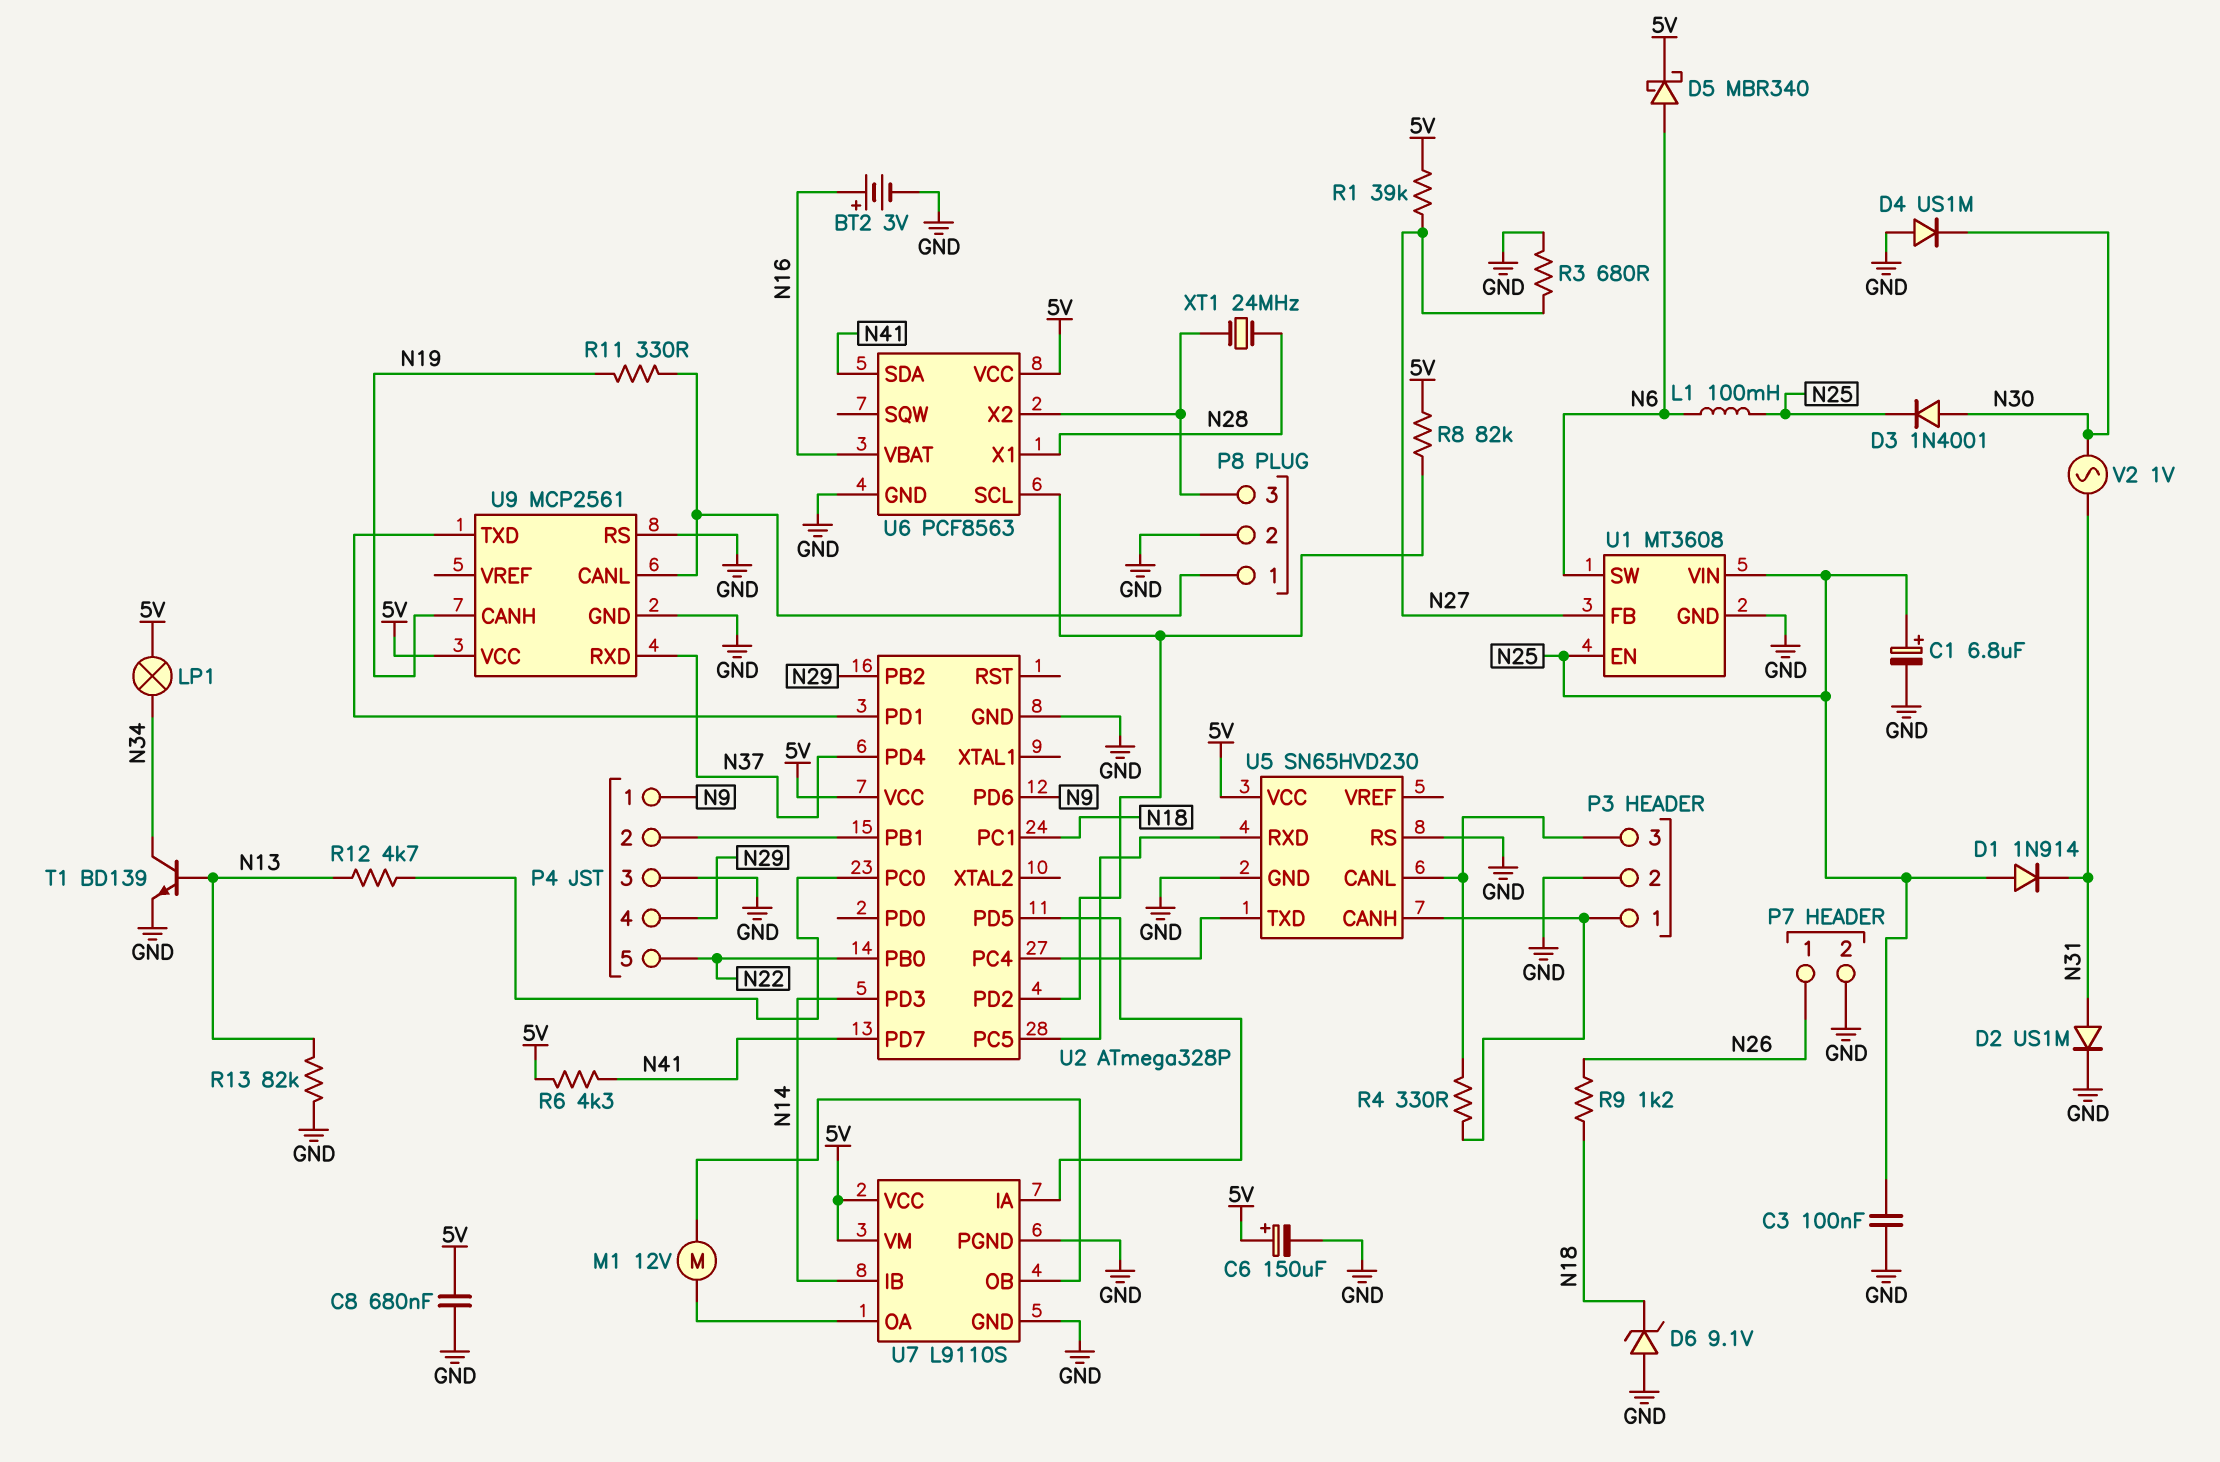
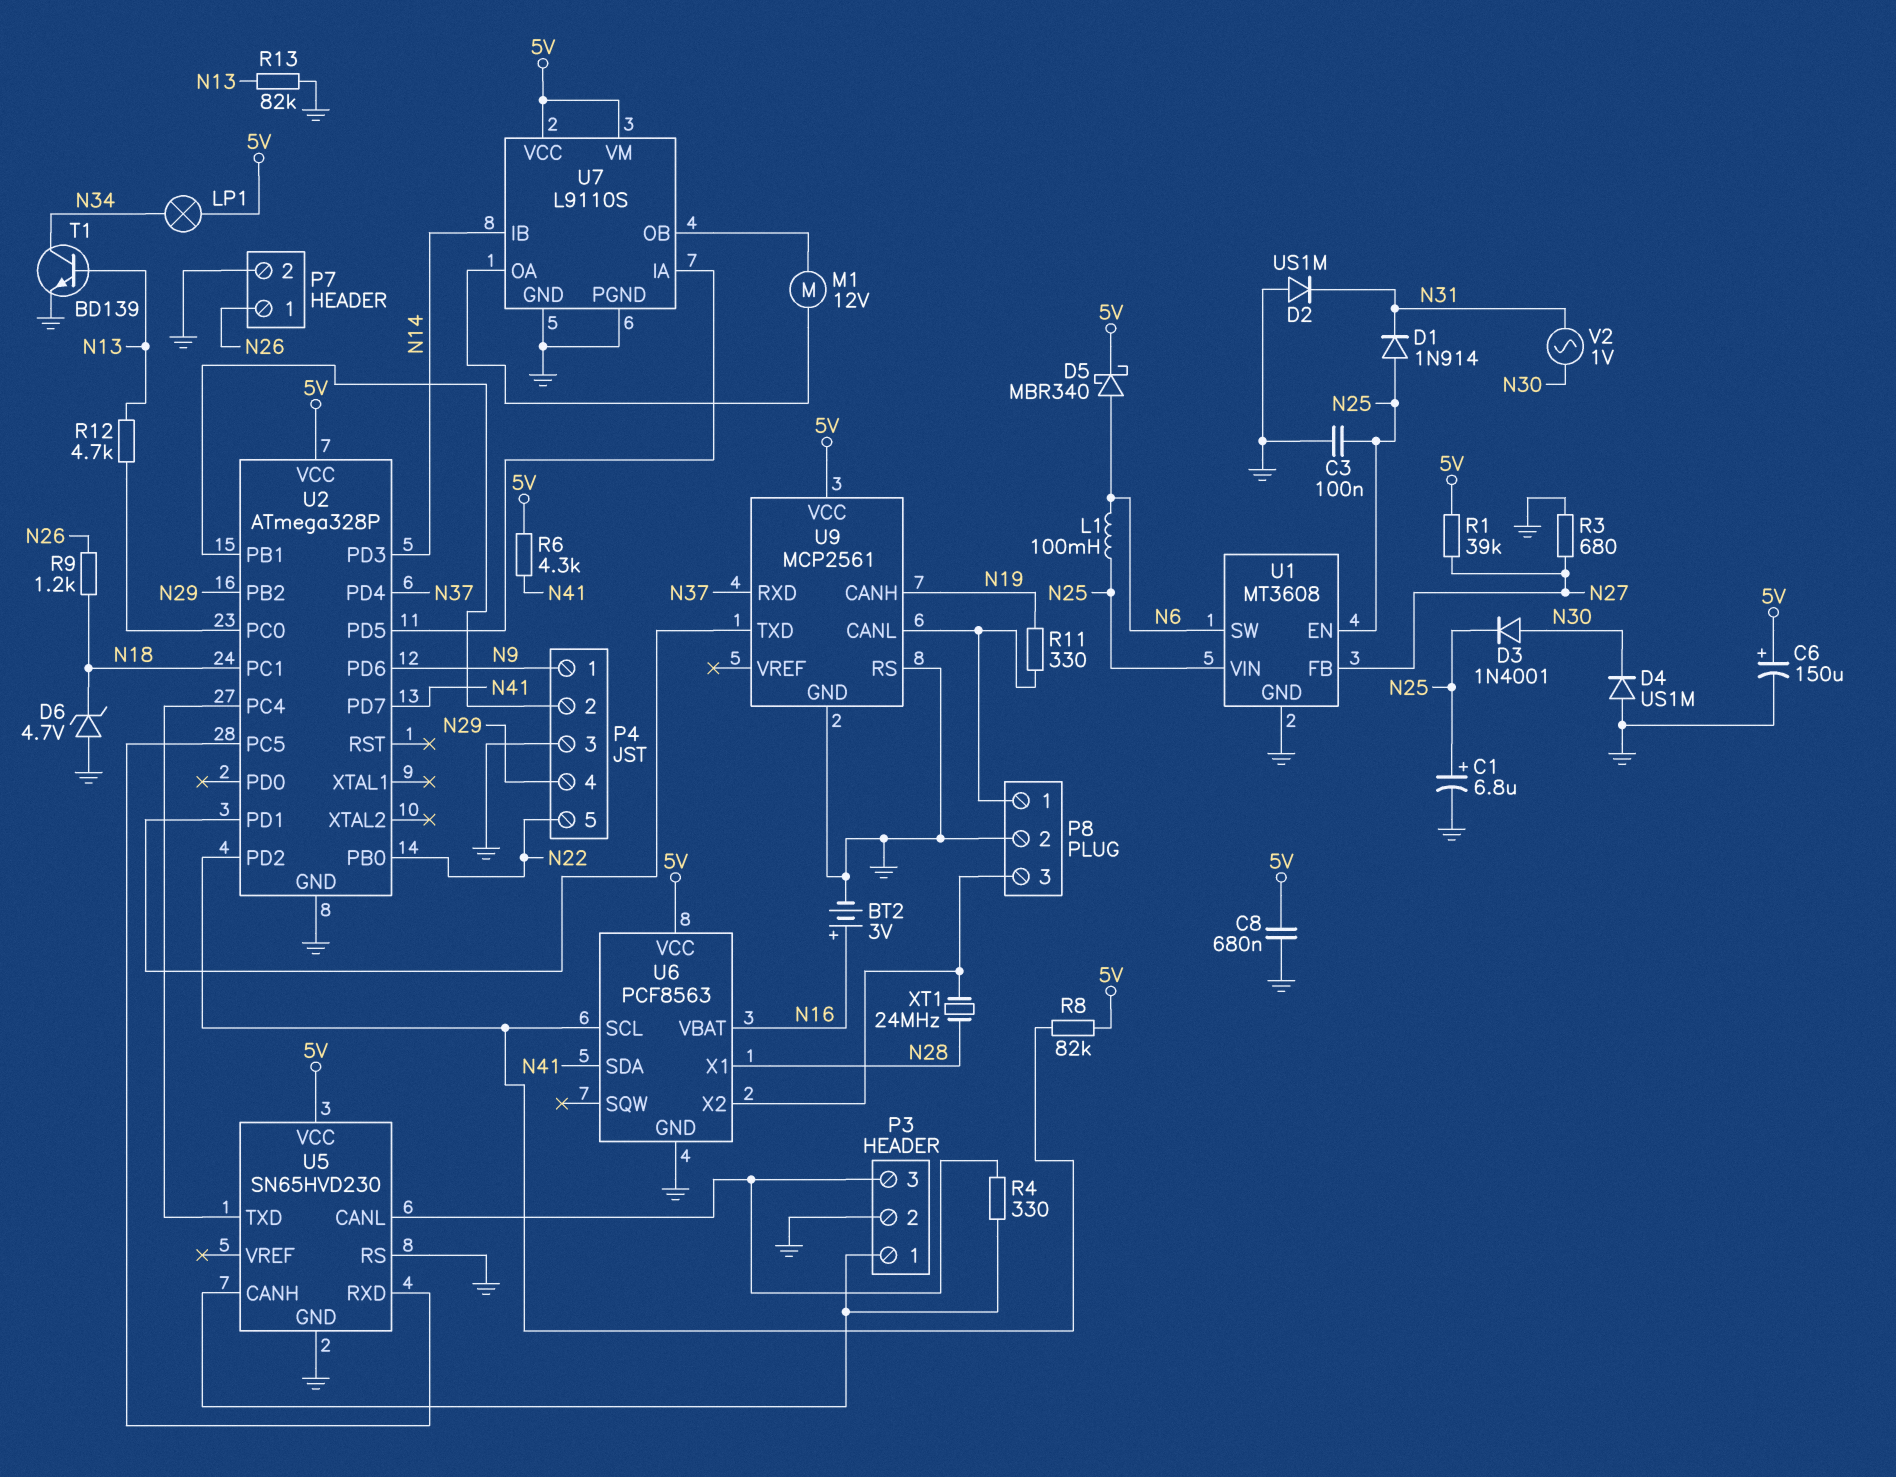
D2: diode US1M (A N31, K GND) -> diode US1M (A GND, K N31)
D6: zener 9.1V (A GND, K N18) -> zener 4.7V (A GND, K N18)

